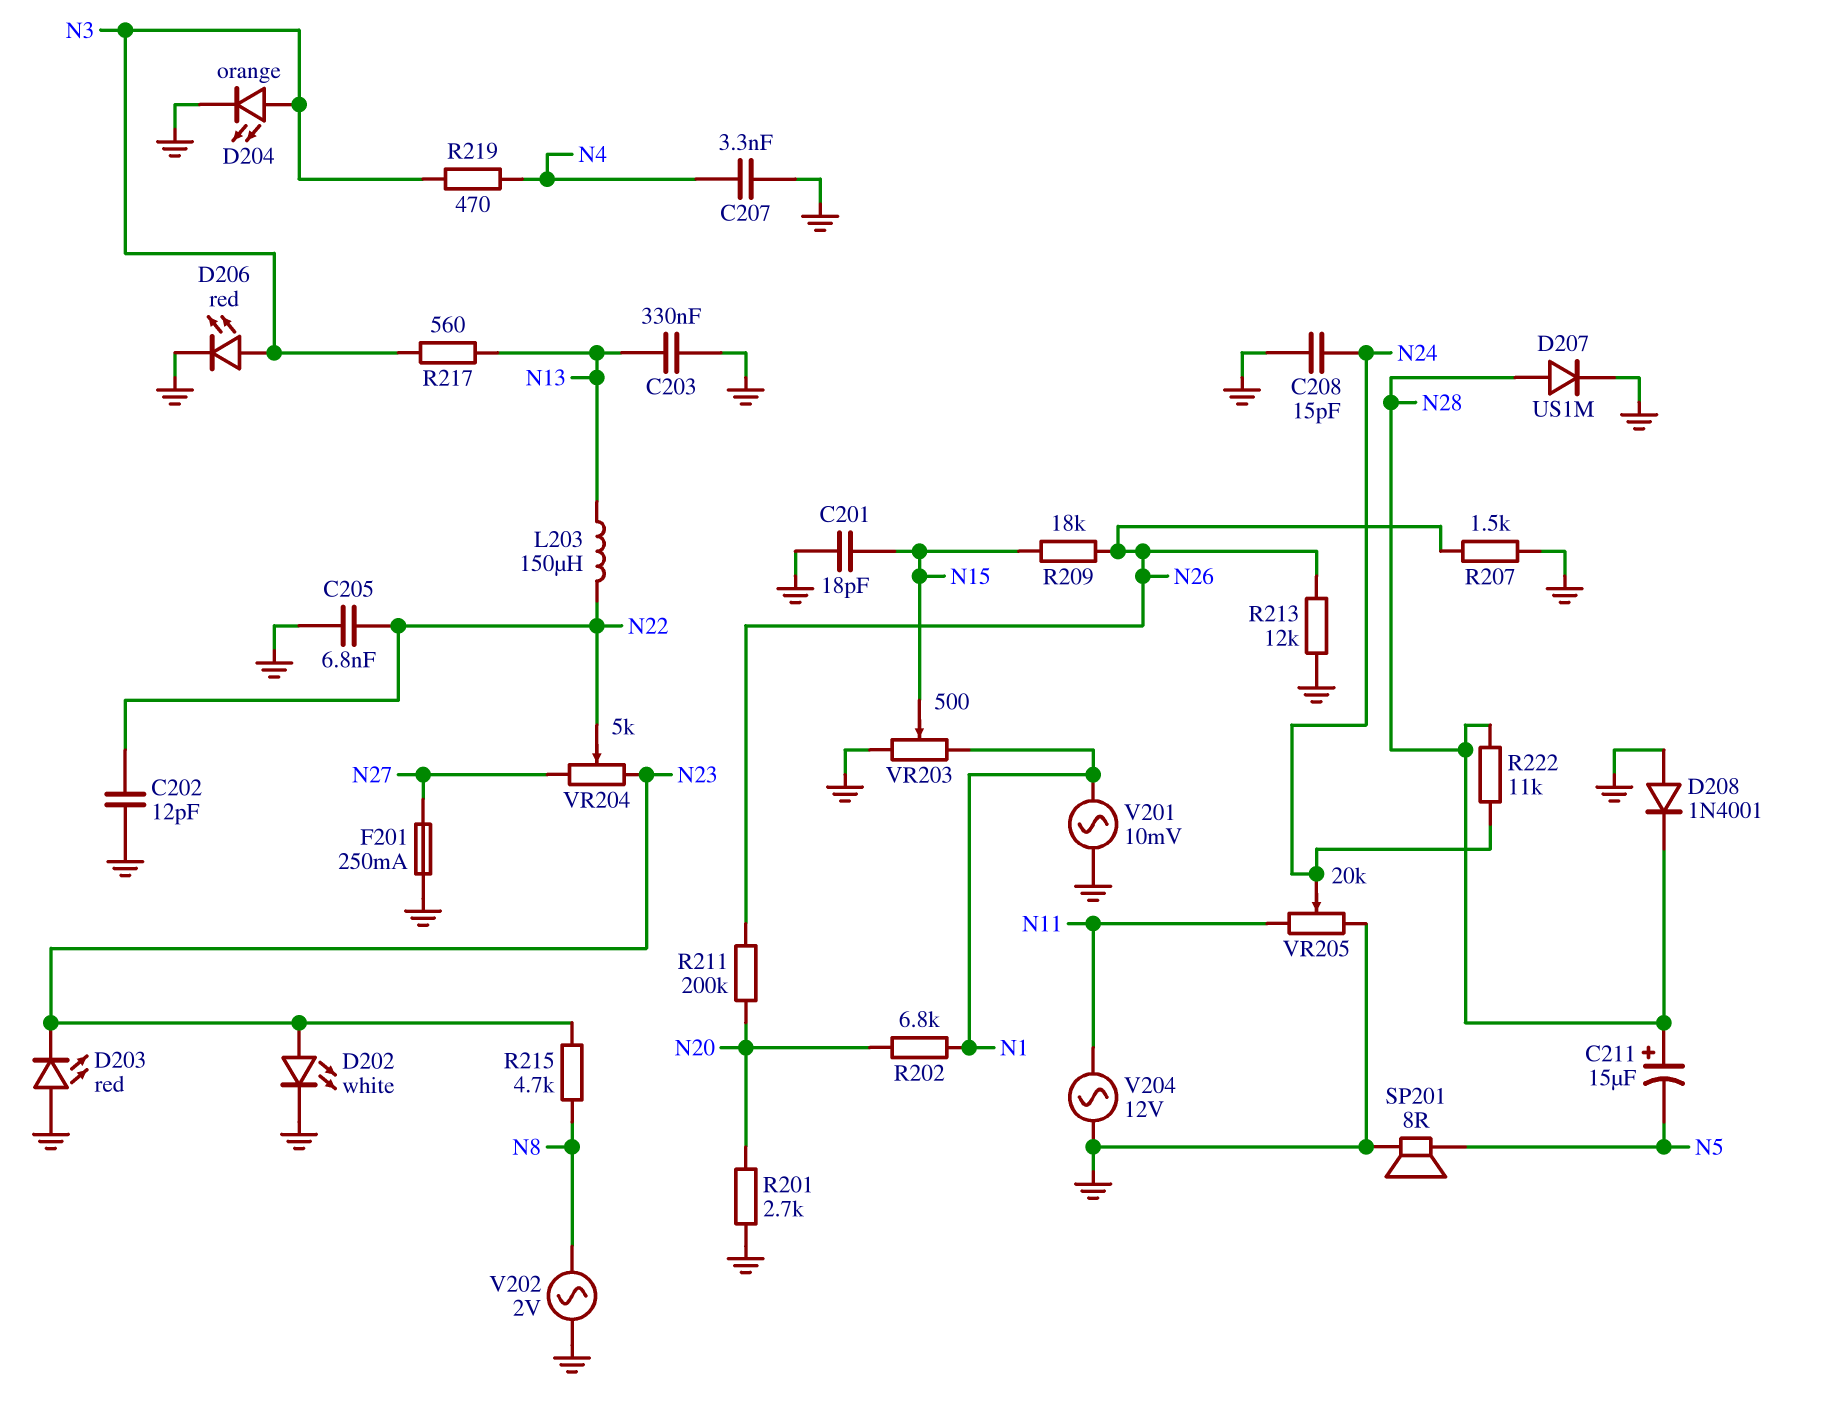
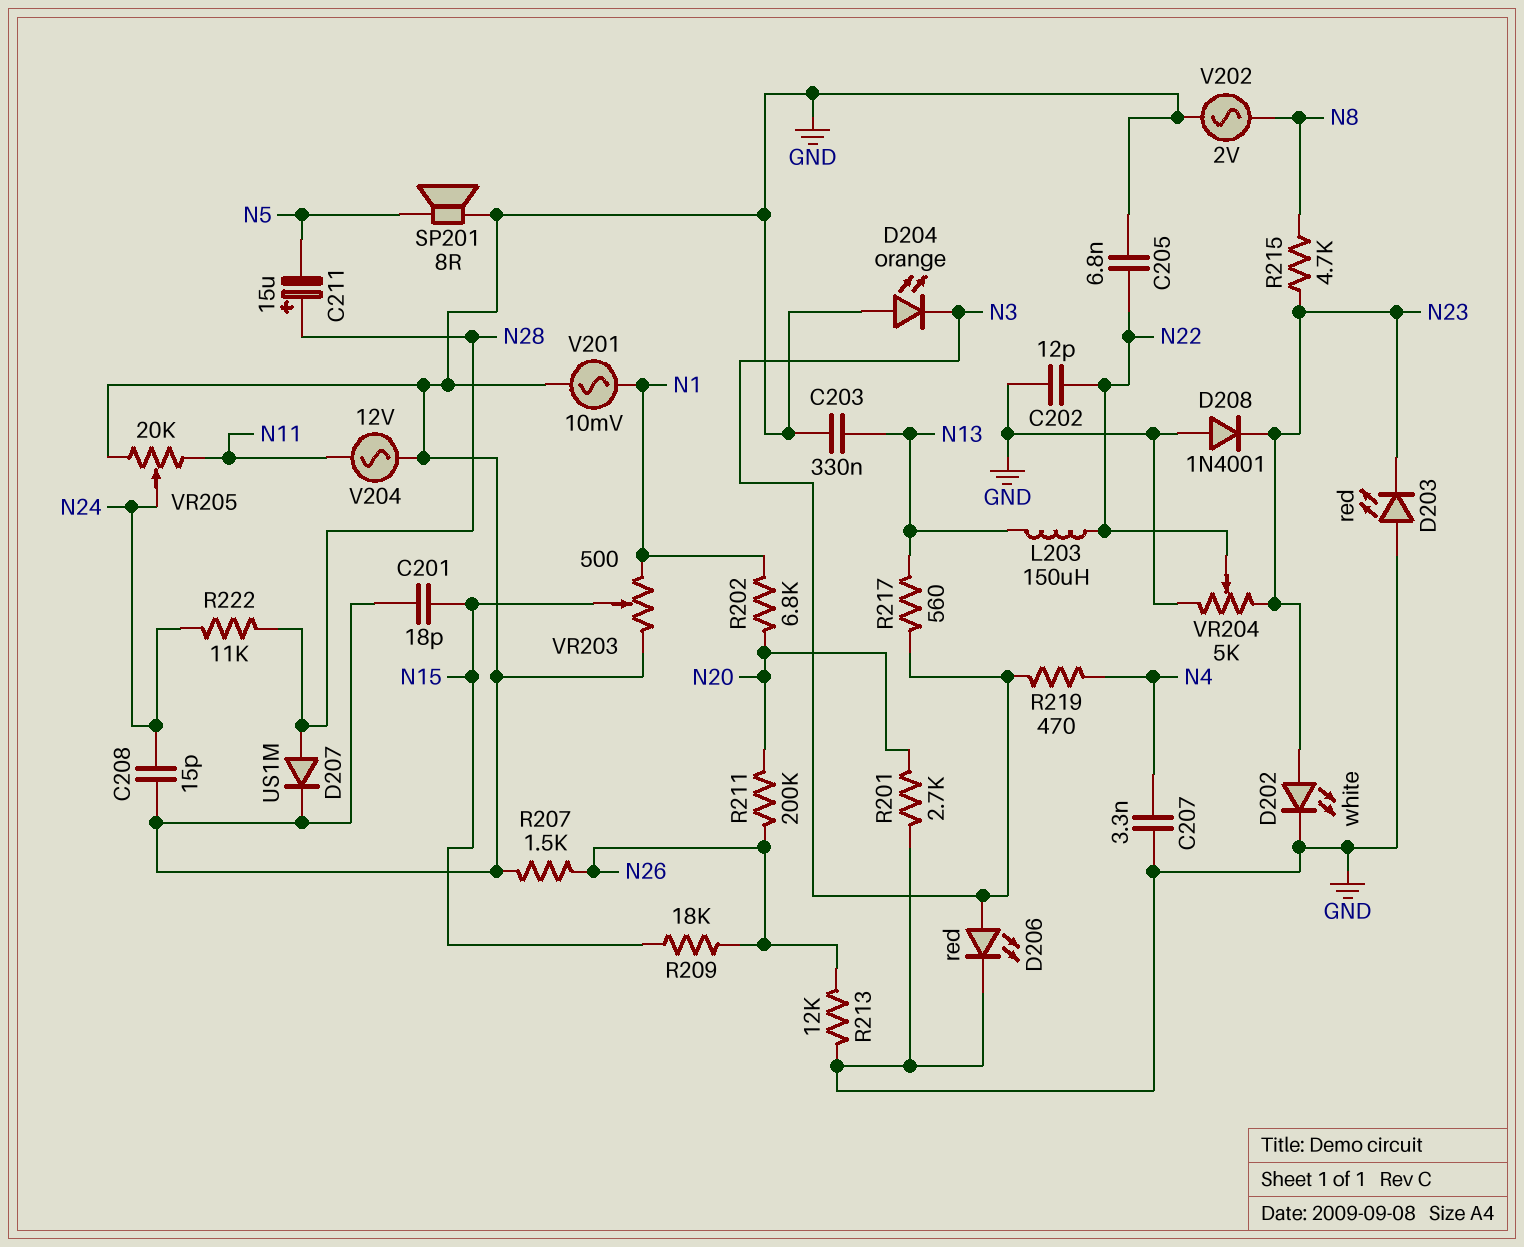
D204: LED orange (A N3, K GND) -> LED orange (A GND, K N3)
D208: diode 1N4001 (A GND, K N28) -> diode 1N4001 (A GND, K N23)
F201: 250mA (GND, N27) -> none
VR204: 5k (N23, N27, wiper N22) -> 5k (GND, N23, wiper N22)

